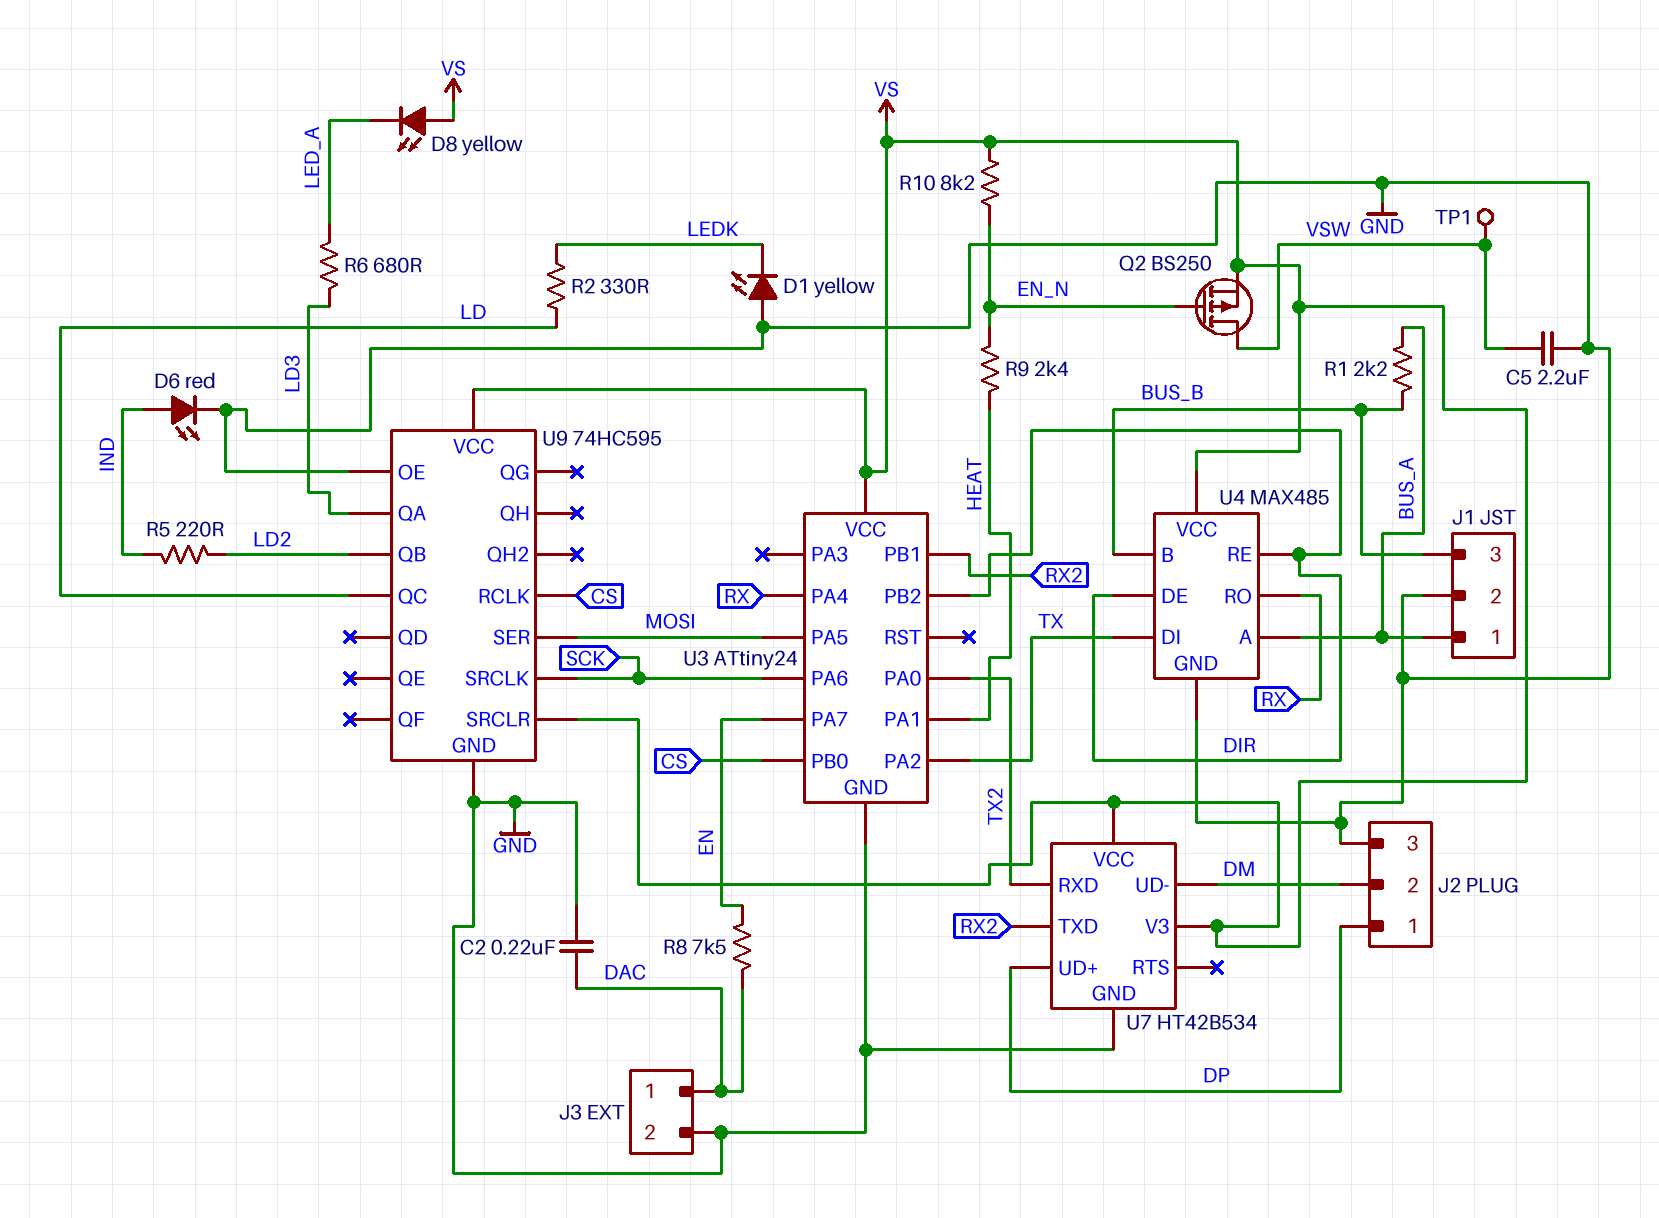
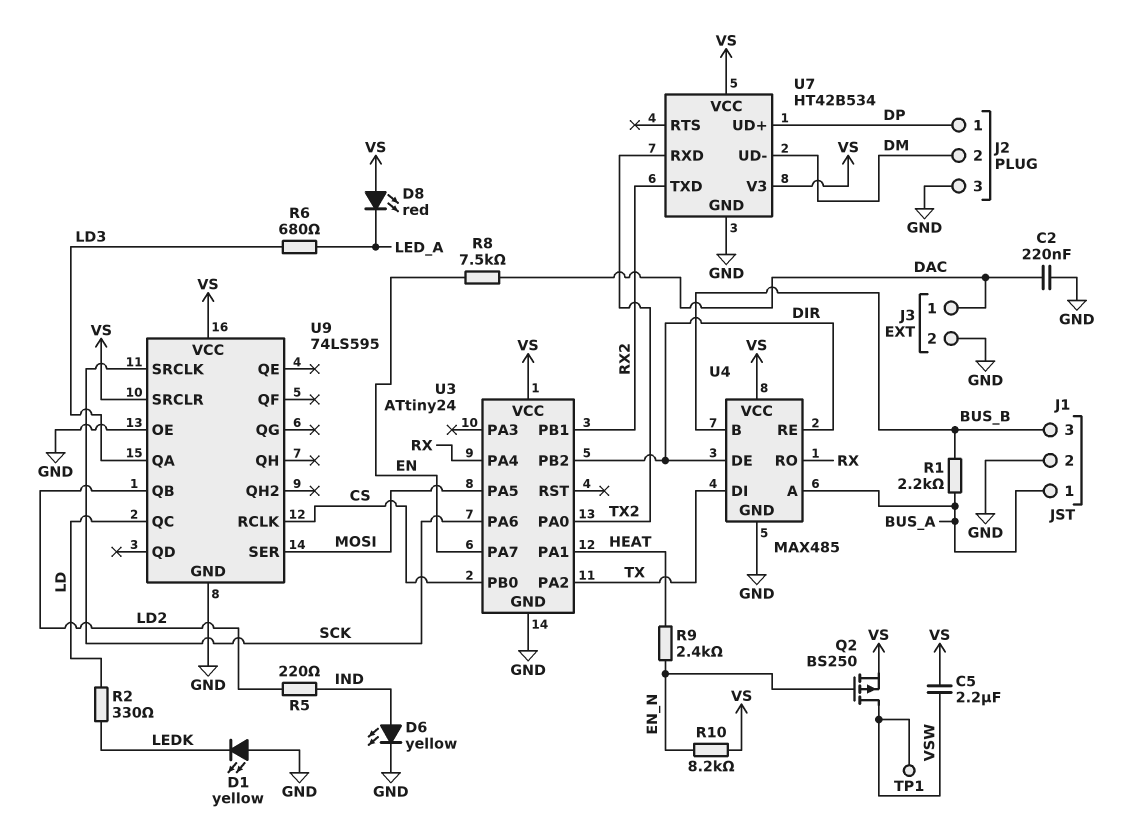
C5: 2.2uF (GND, VSW) -> 2.2uF (VS, VSW)
D6: LED red (A IND, K GND) -> LED yellow (A IND, K GND)
D8: LED yellow (A VS, K LED_A) -> LED red (A VS, K LED_A)
U9: 74HC595 -> 74LS595

